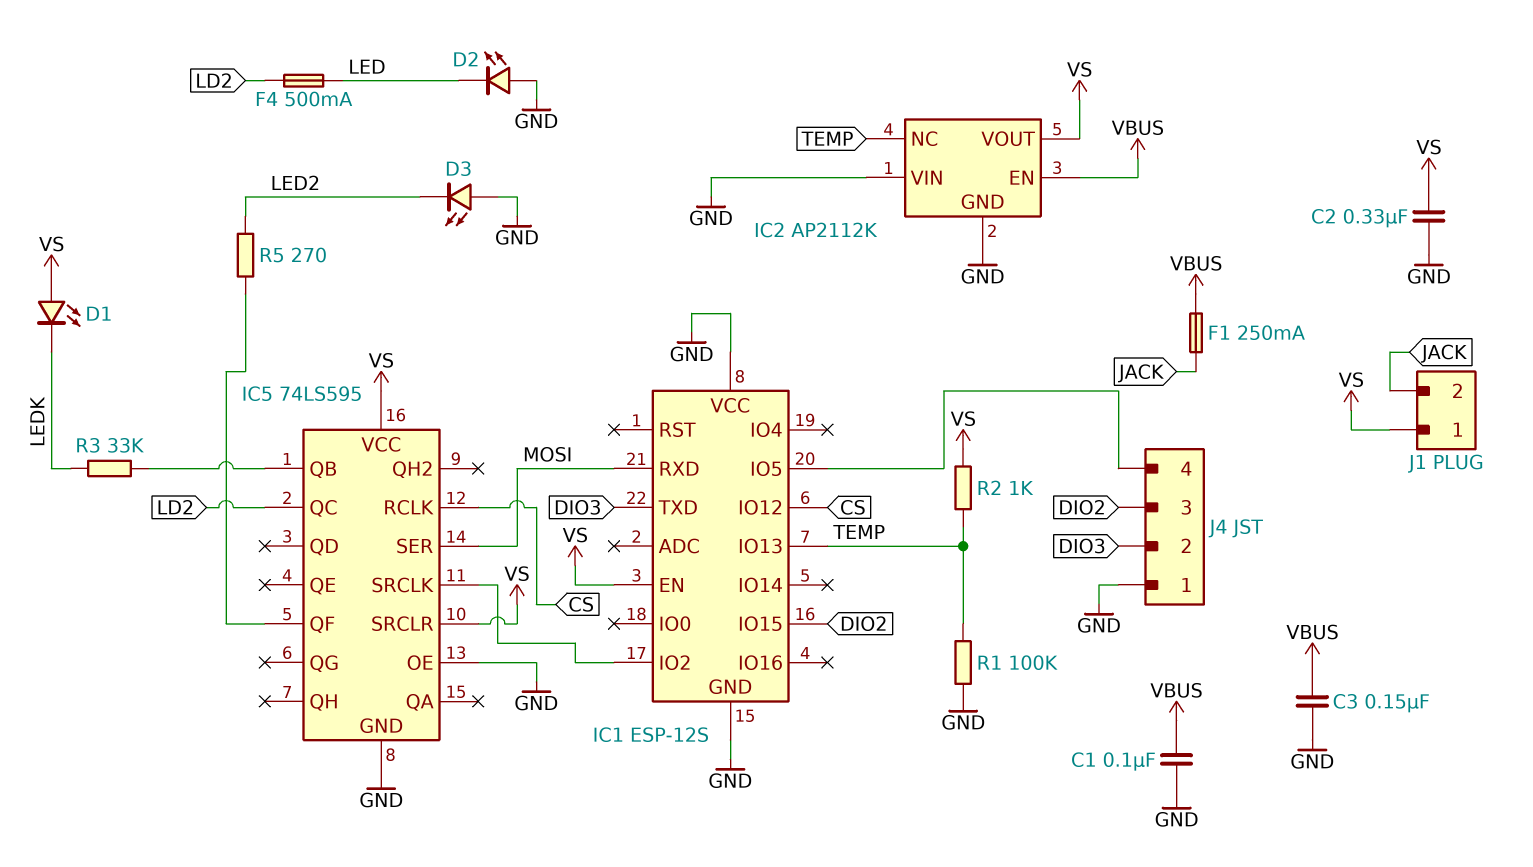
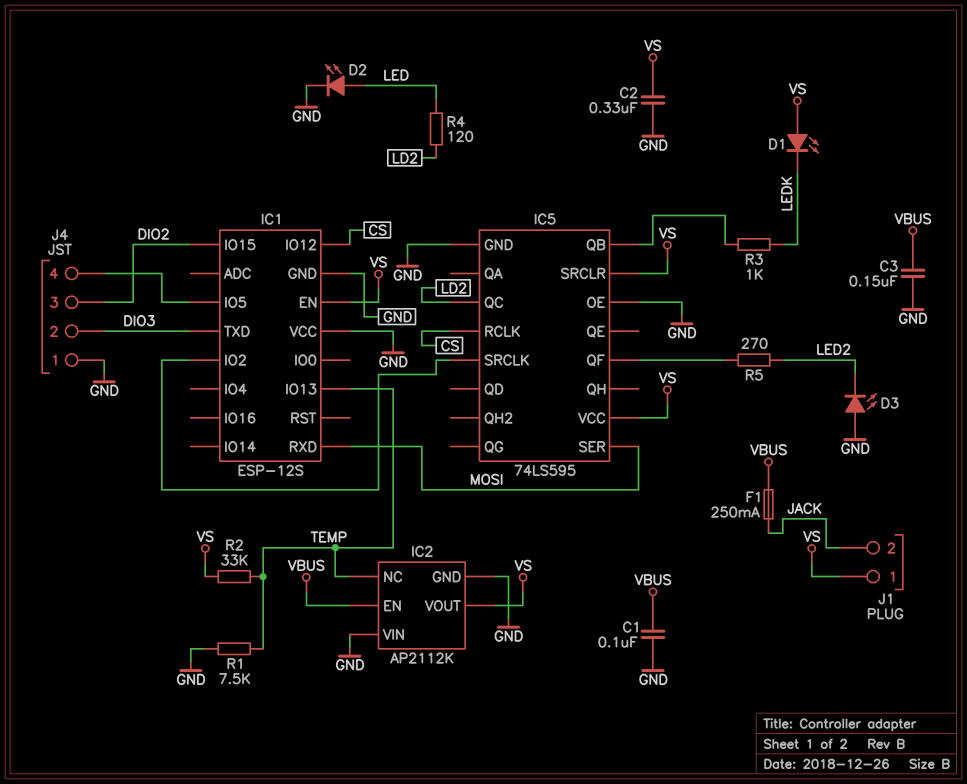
D2: LED (A GND, K LED) -> LED (A LED, K GND)
F4: 500mA (LD2, LED) -> none
R1: 100k (GND, TEMP) -> 7.5k (GND, TEMP)
R2: 1k (TEMP, VS) -> 33k (TEMP, VS)
R3: 33k (IC5/QB, LEDK) -> 1k (IC5/QB, LEDK)
R4: none -> 120 (LD2, LED)

